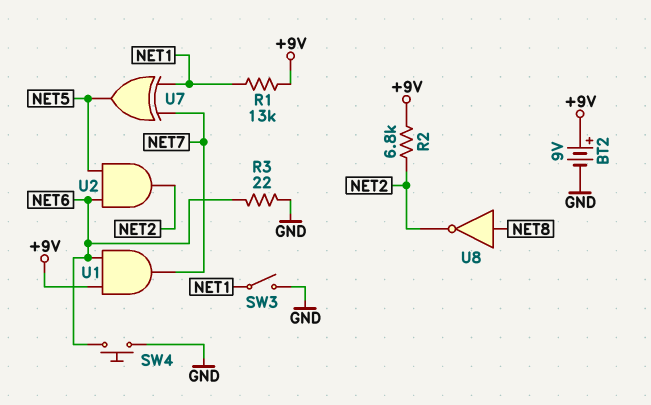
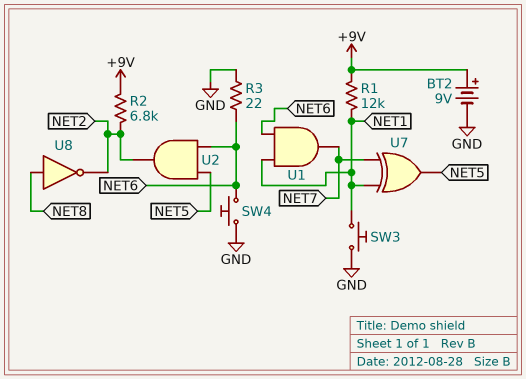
R1: 13k (+9V, NET1) -> 12k (+9V, NET1)
SW3: switch (GND, NET1) -> button (GND, NET1)
U1: AND (in +9V, in NET6, out NET7) -> AND (in NET1, in NET6, out NET7)

